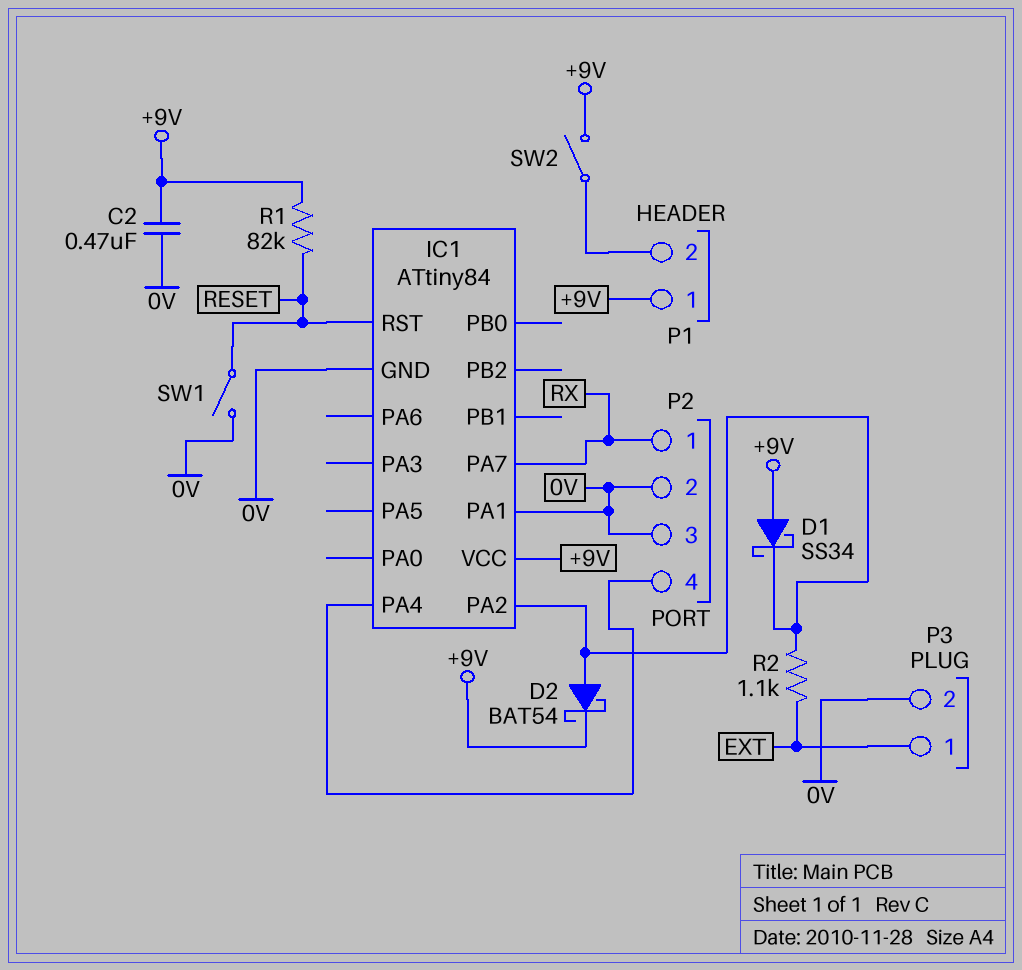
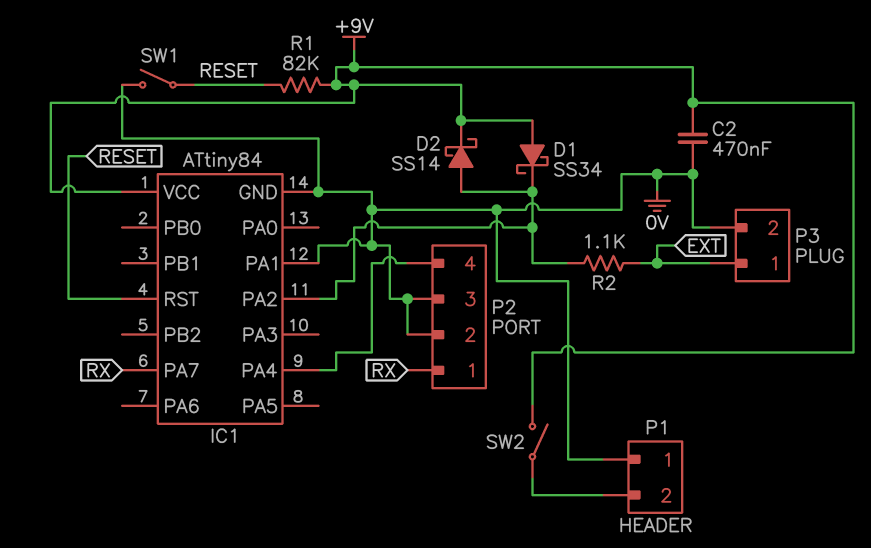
D2: schottky BAT54 (A IC1/PA2, K +9V) -> schottky SS14 (A IC1/PA2, K +9V)
P1 pin 1: +9V -> 0V

